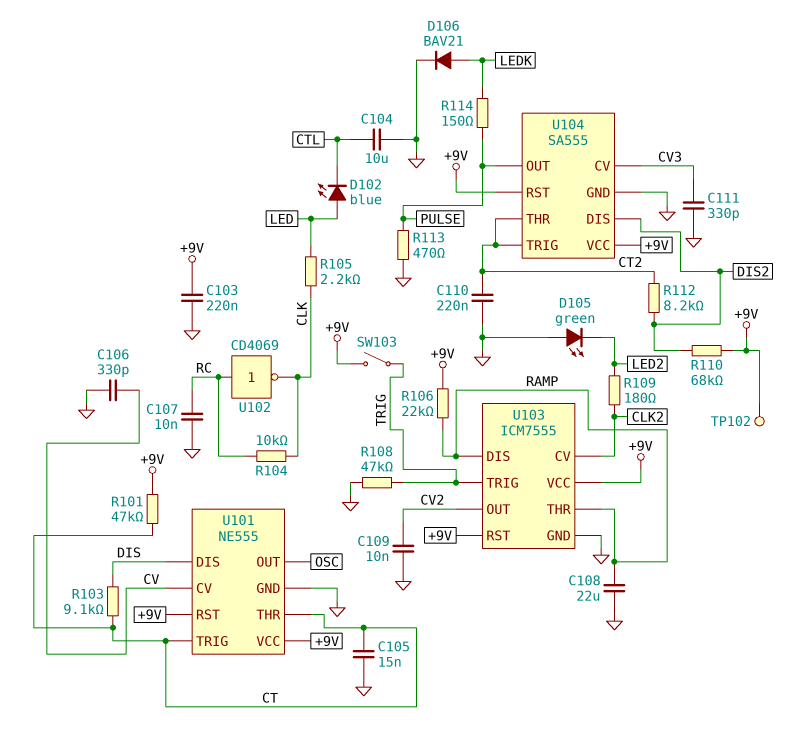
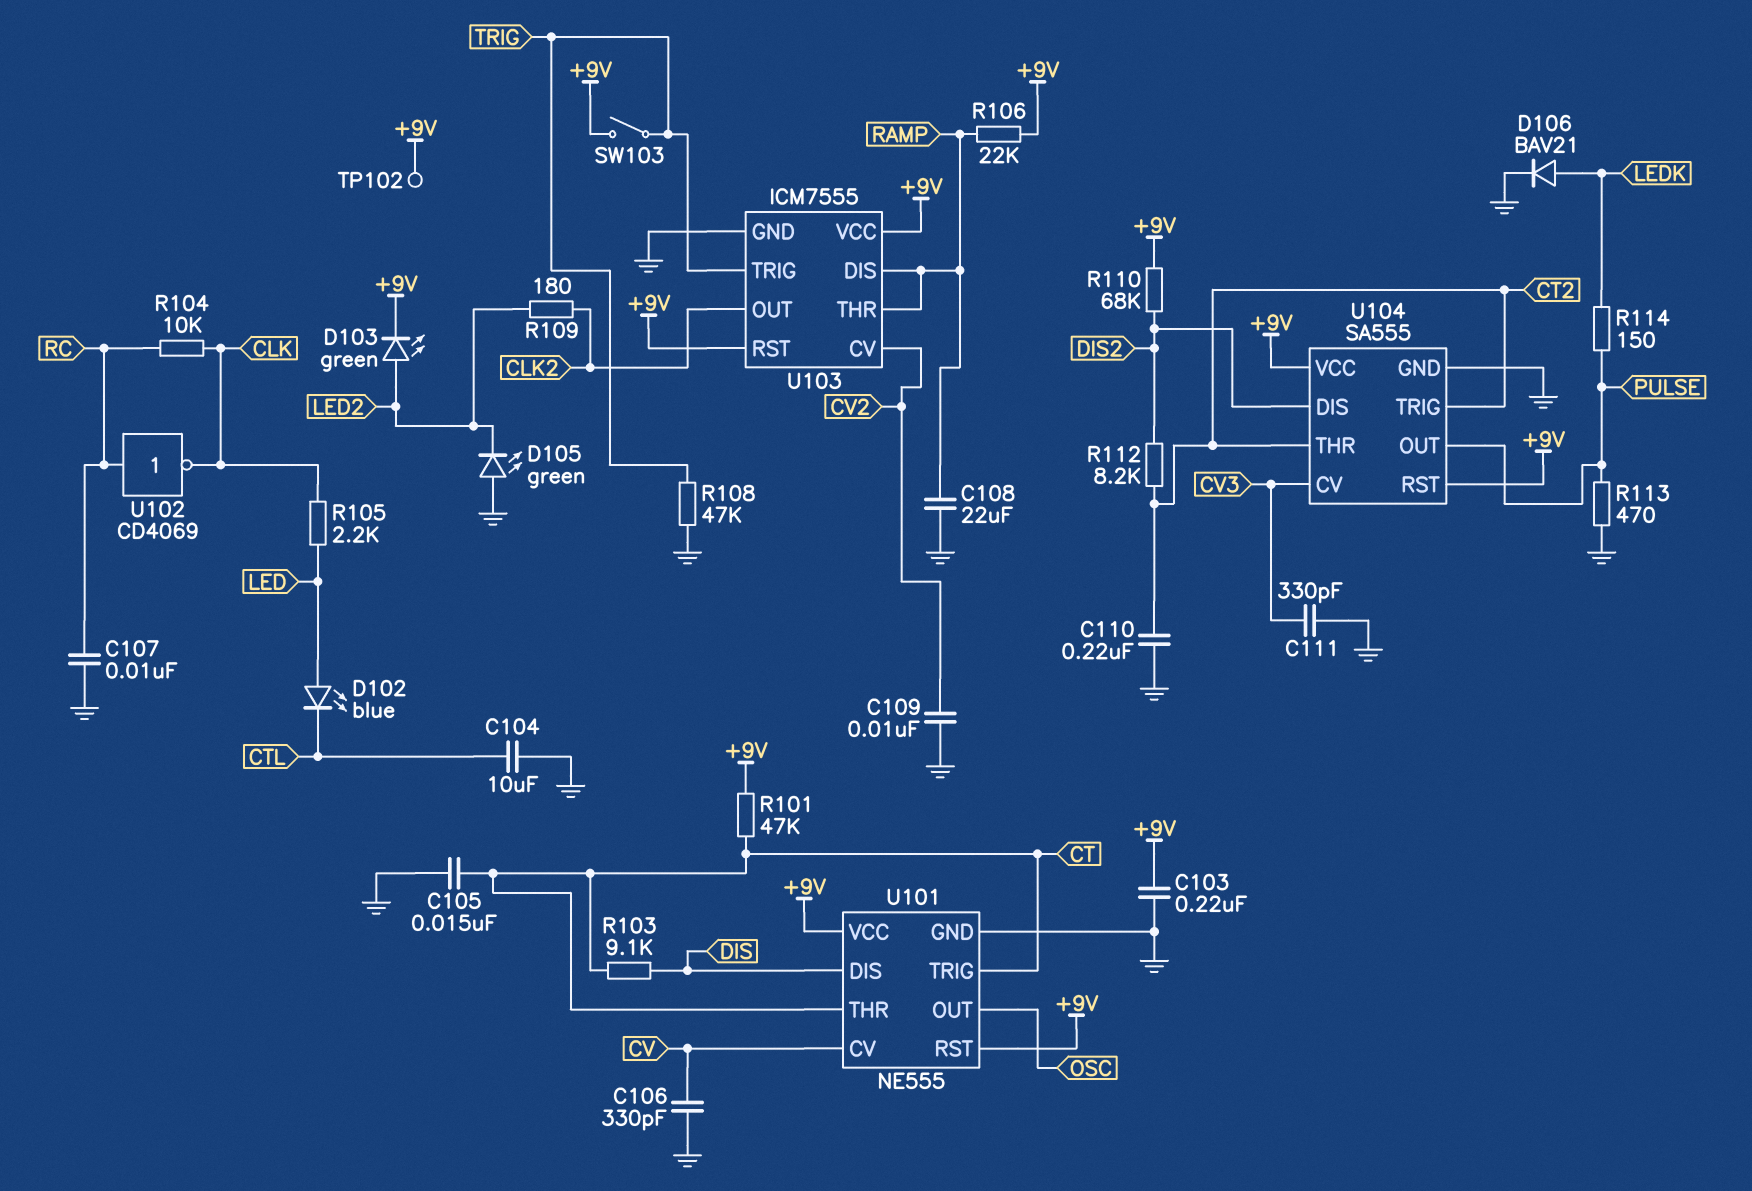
D103: none -> LED green (A LED2, K +9V)
U103 pin CV: CLK2 -> CV2
U103 pin OUT: CV2 -> CLK2

